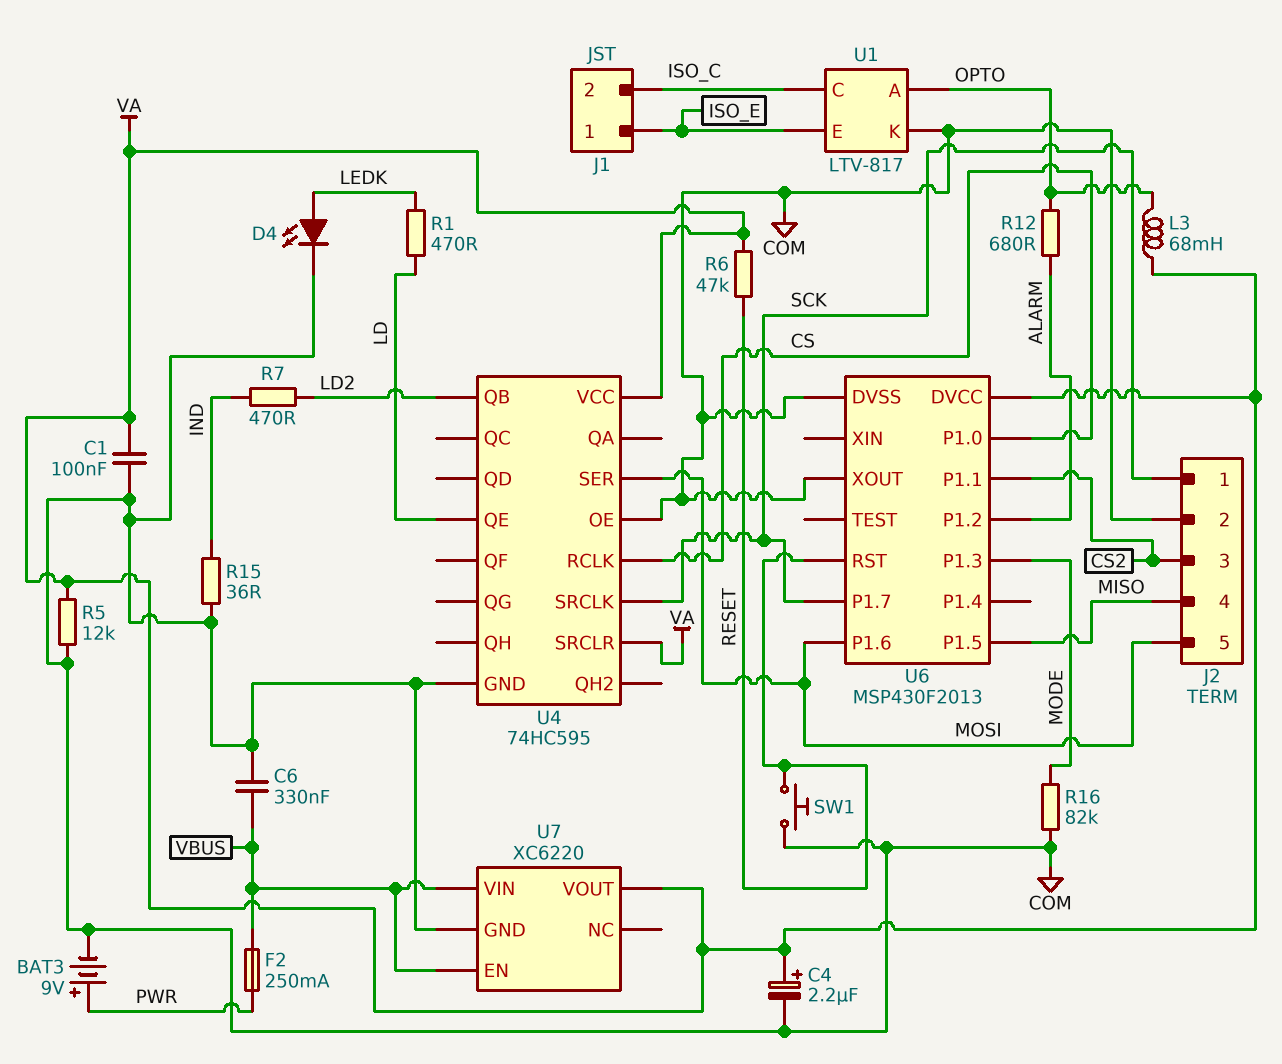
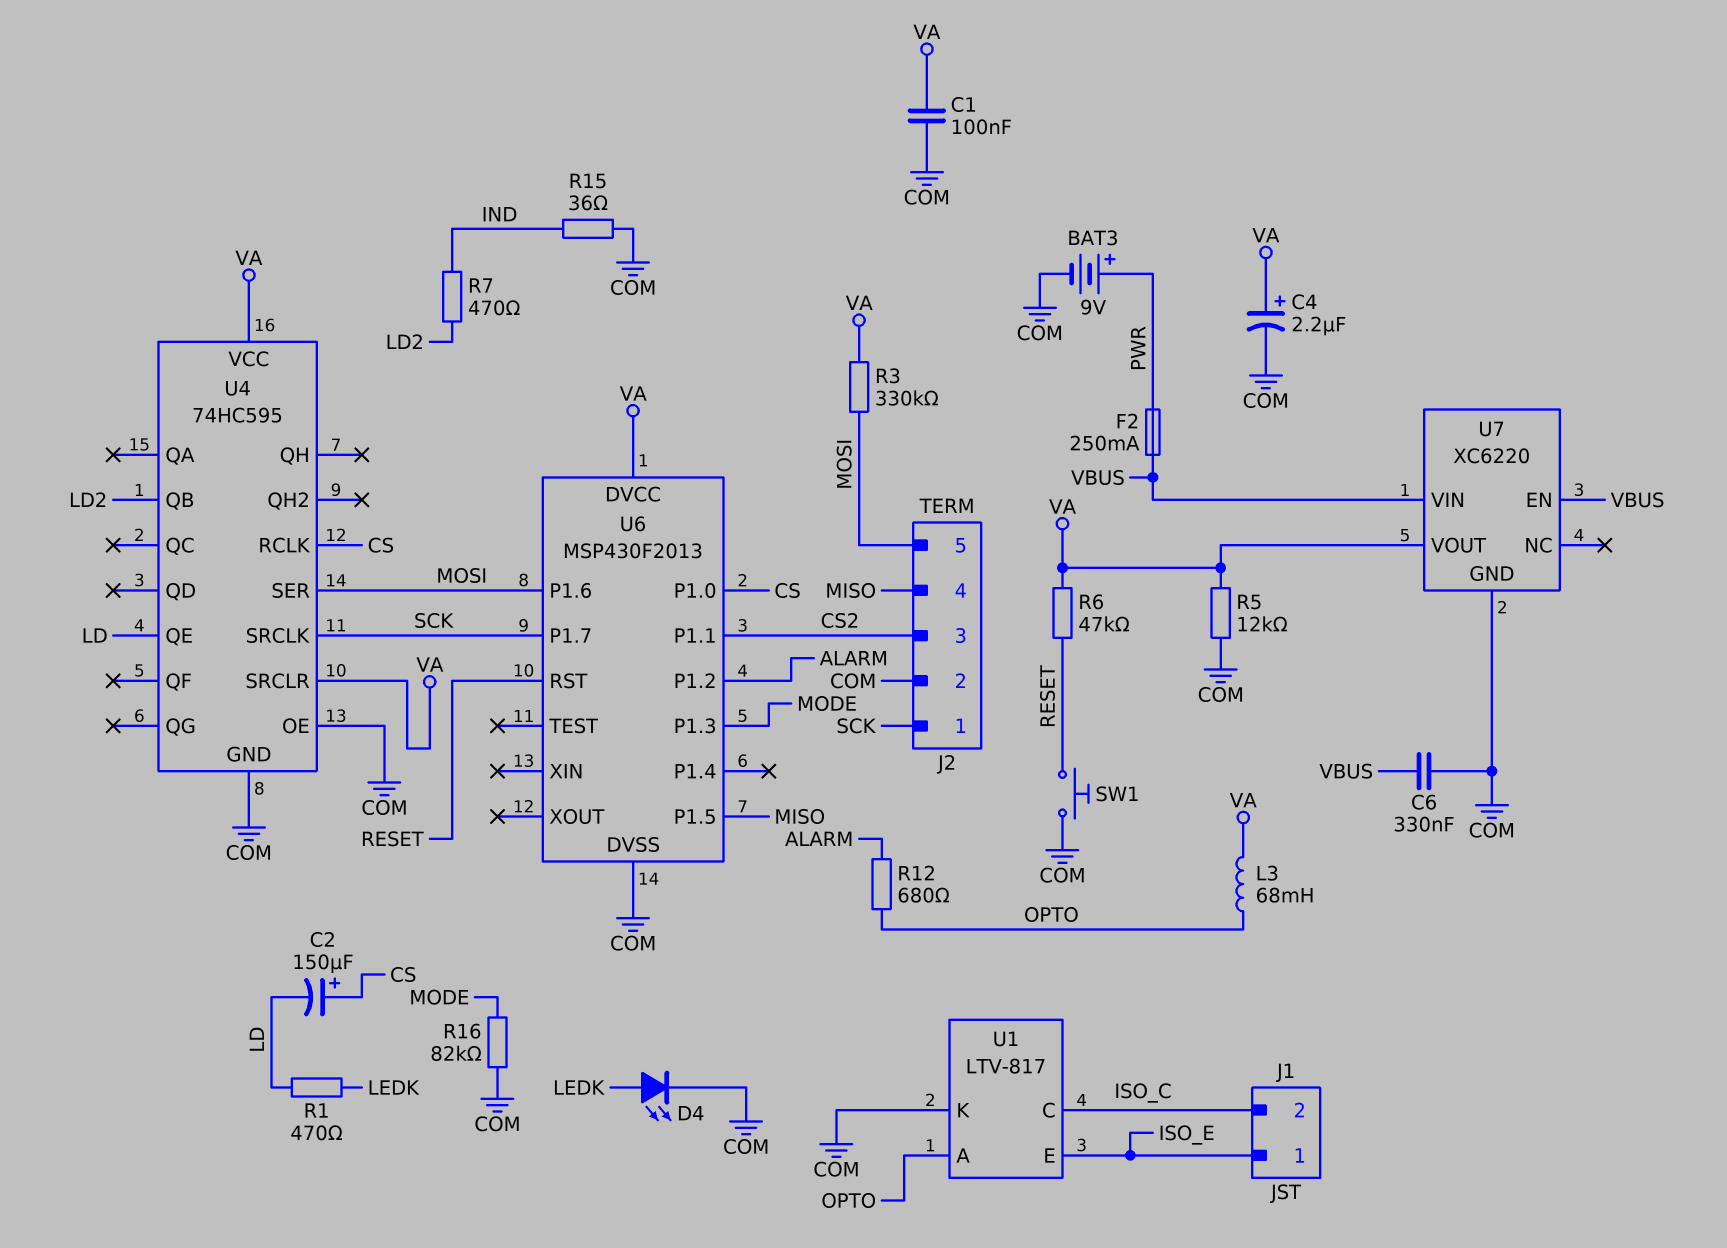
C2: none -> 150uF (plus CS, minus LD)
R3: none -> 330k (MOSI, VA)
U6 pin XOUT: COM -> none

